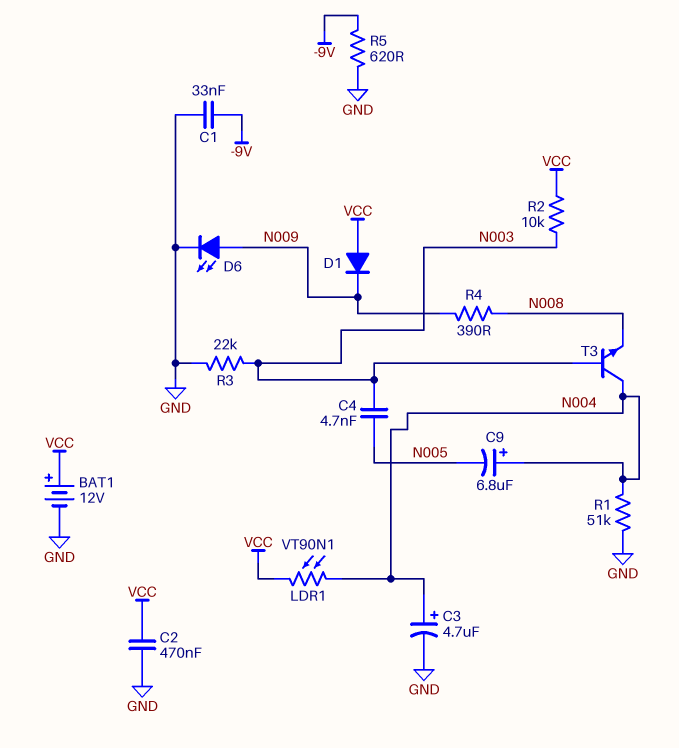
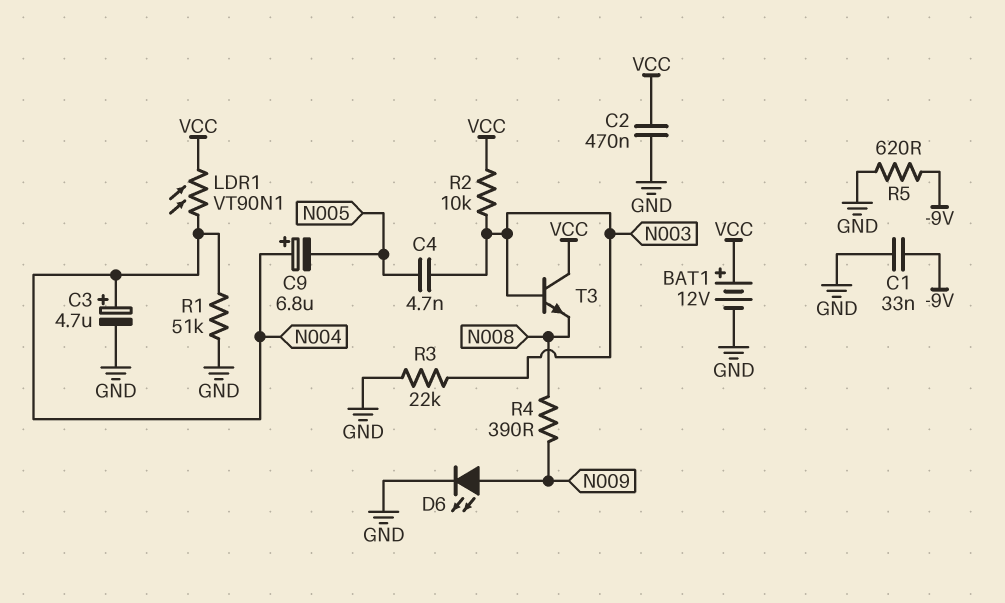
D1: diode (A VCC, K N009) -> none
T3: NPN (B N003, C N004, E N008) -> NPN (B N003, C VCC, E N008)

